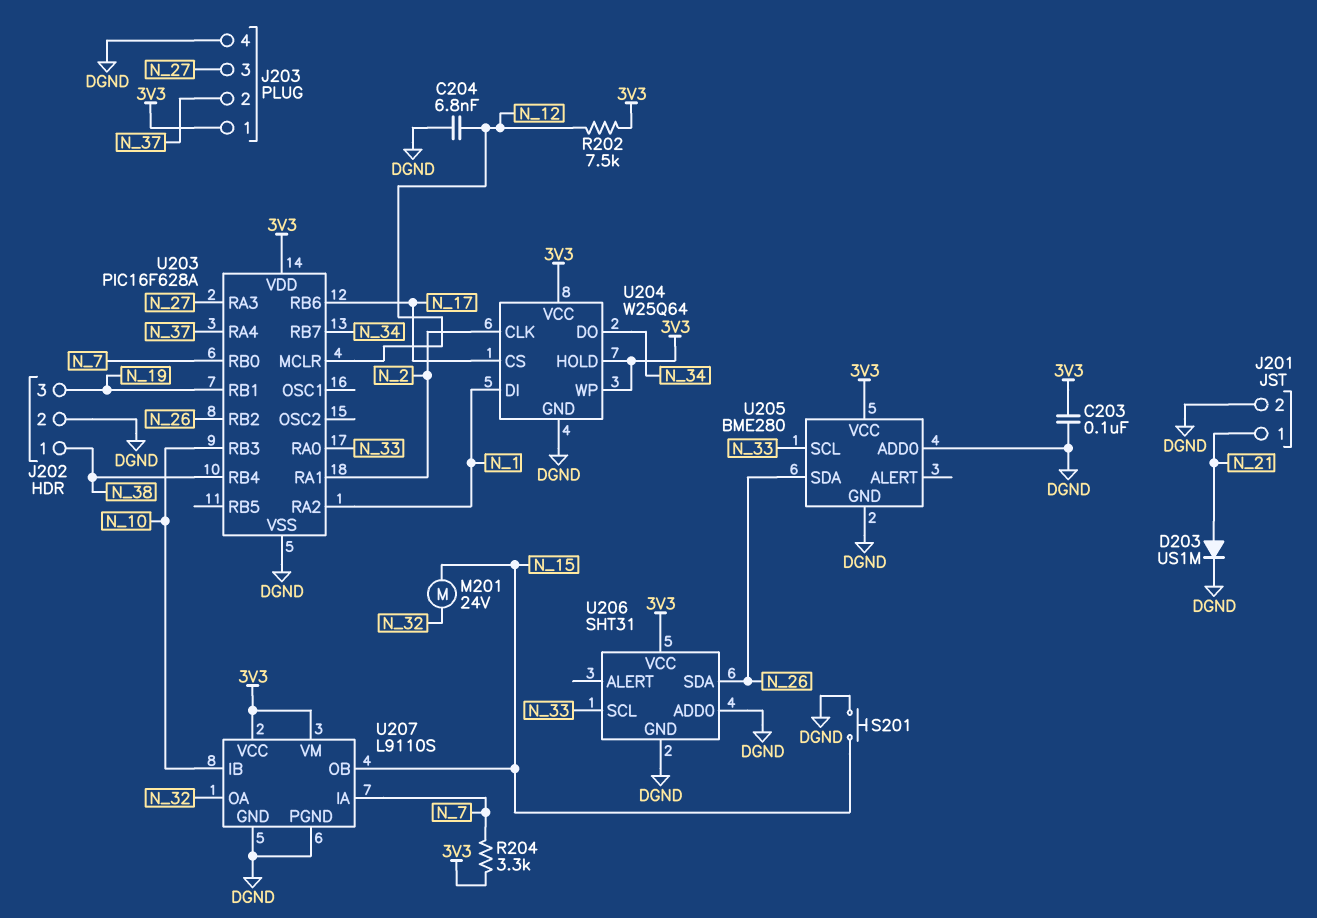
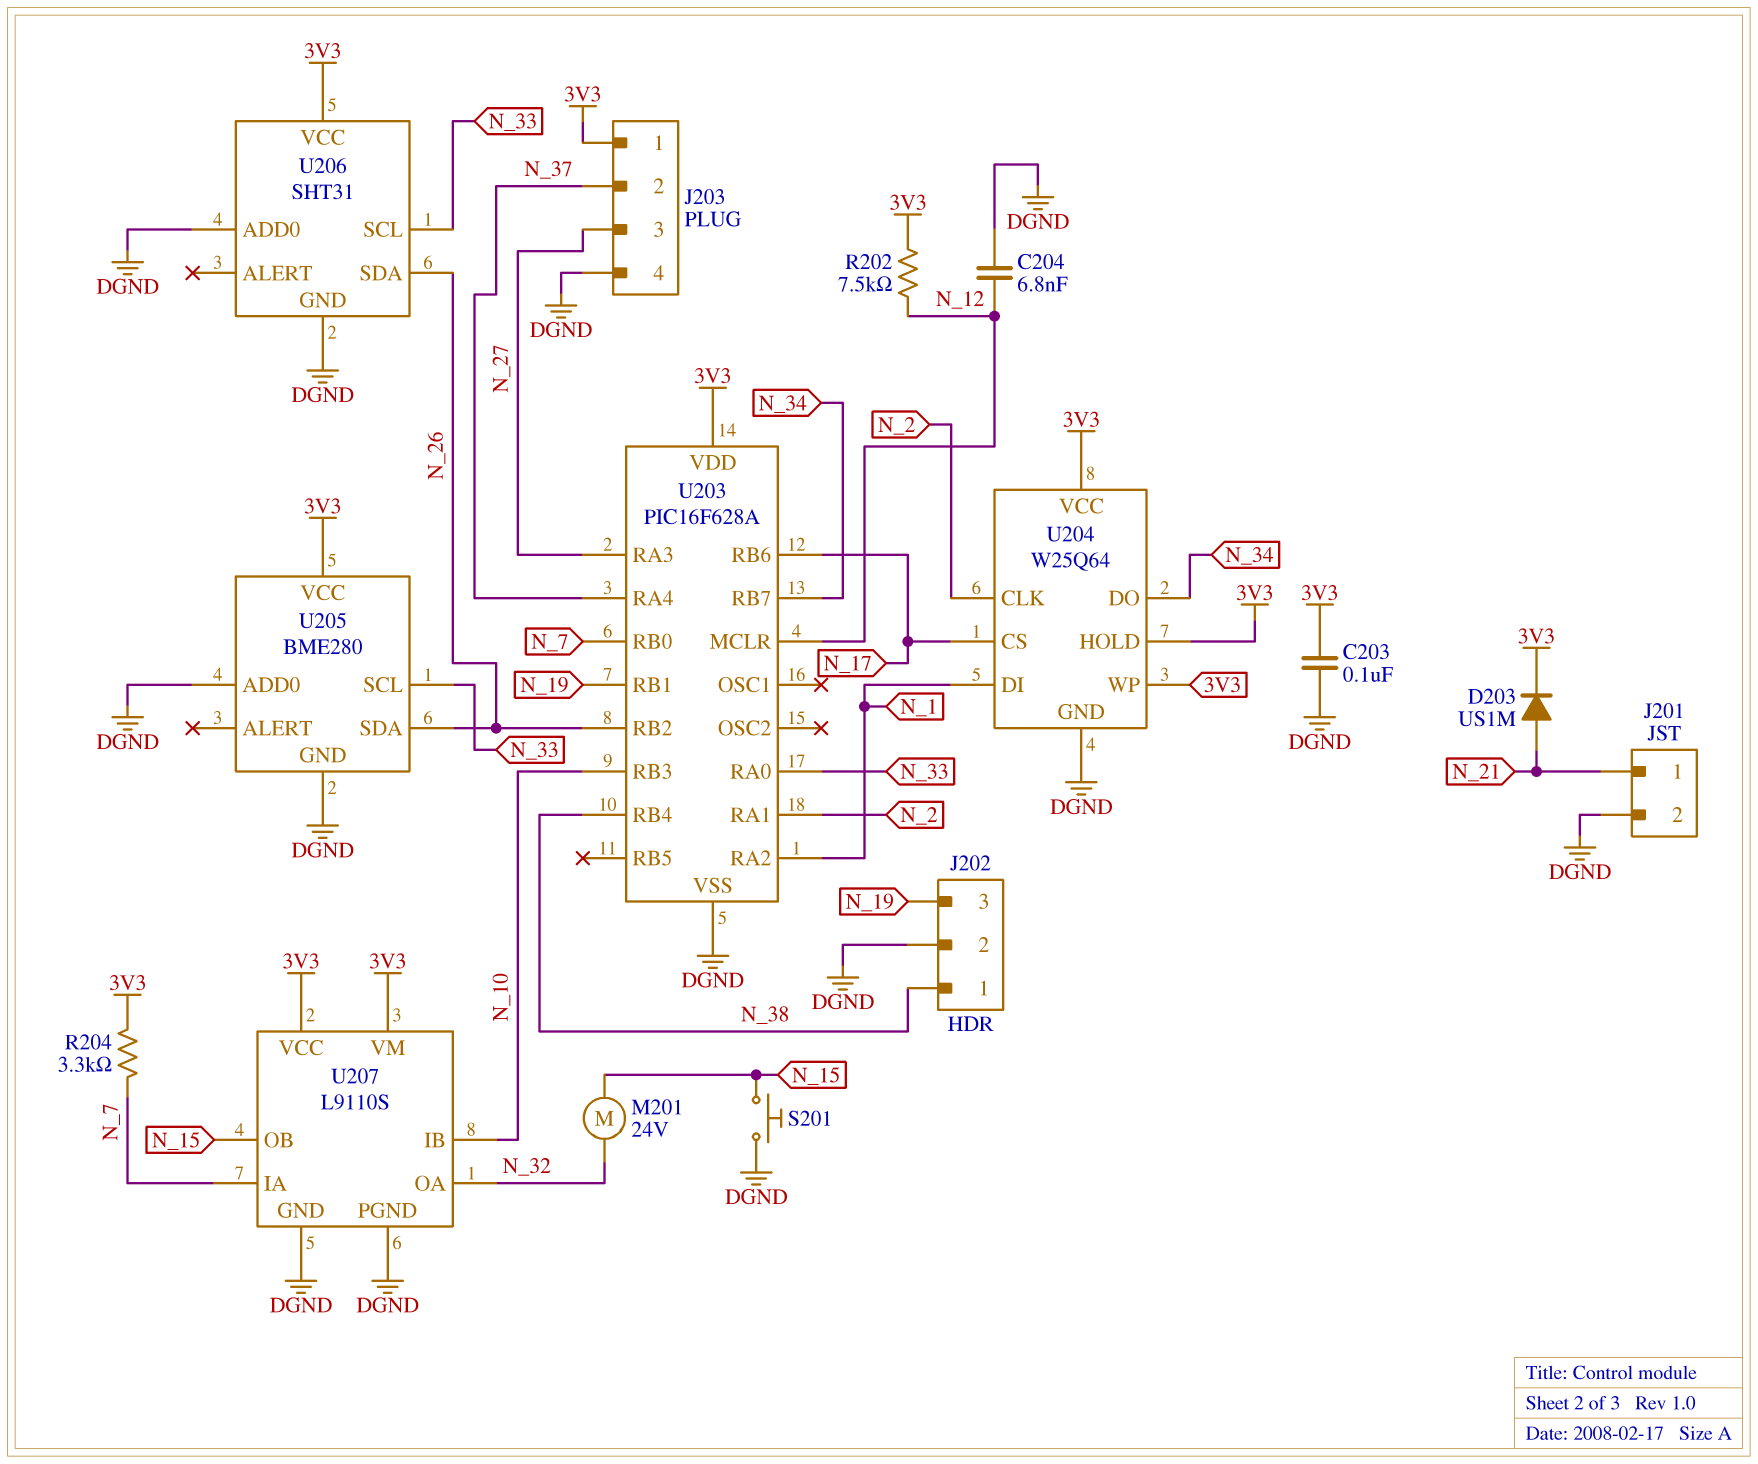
D203: diode US1M (A N_21, K DGND) -> diode US1M (A N_21, K 3V3)

